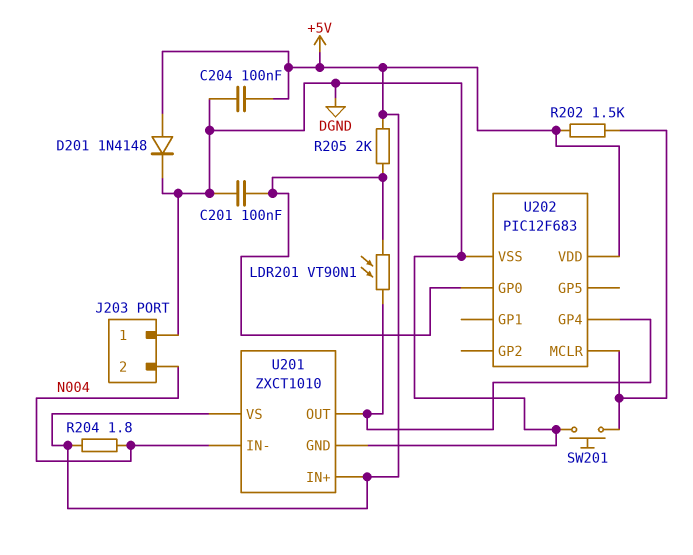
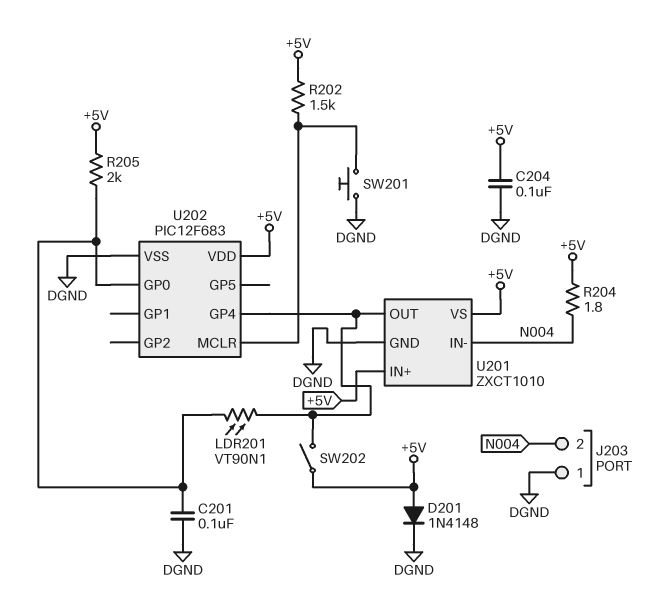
SW202: none -> switch (+5V, U201/OUT)

